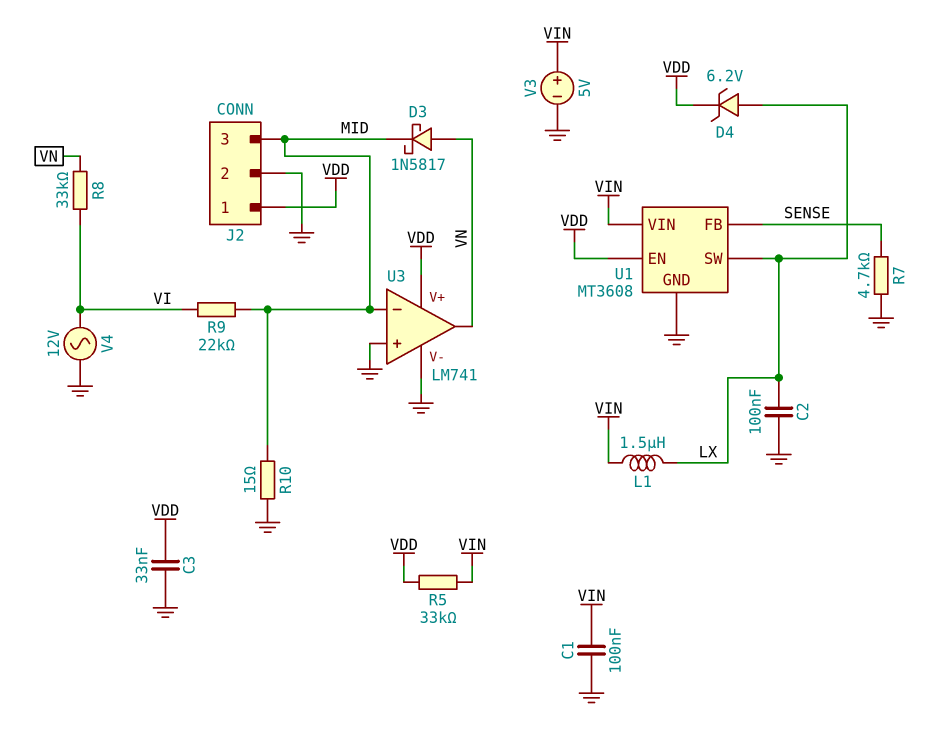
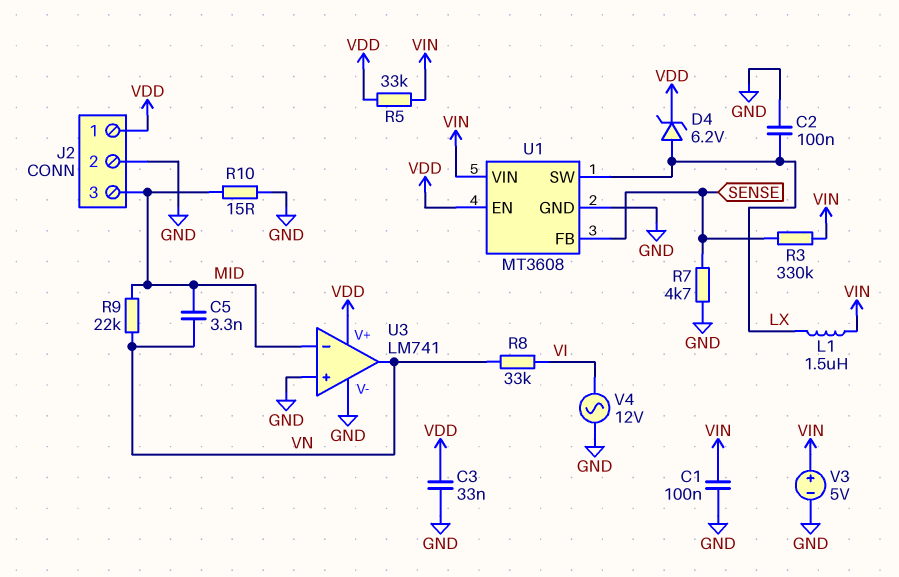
C5: none -> 3.3nF (MID, VN)
D3: schottky 1N5817 (A VN, K MID) -> none
R3: none -> 330k (SENSE, VIN)
R9: 22k (MID, VI) -> 22k (MID, VN)

